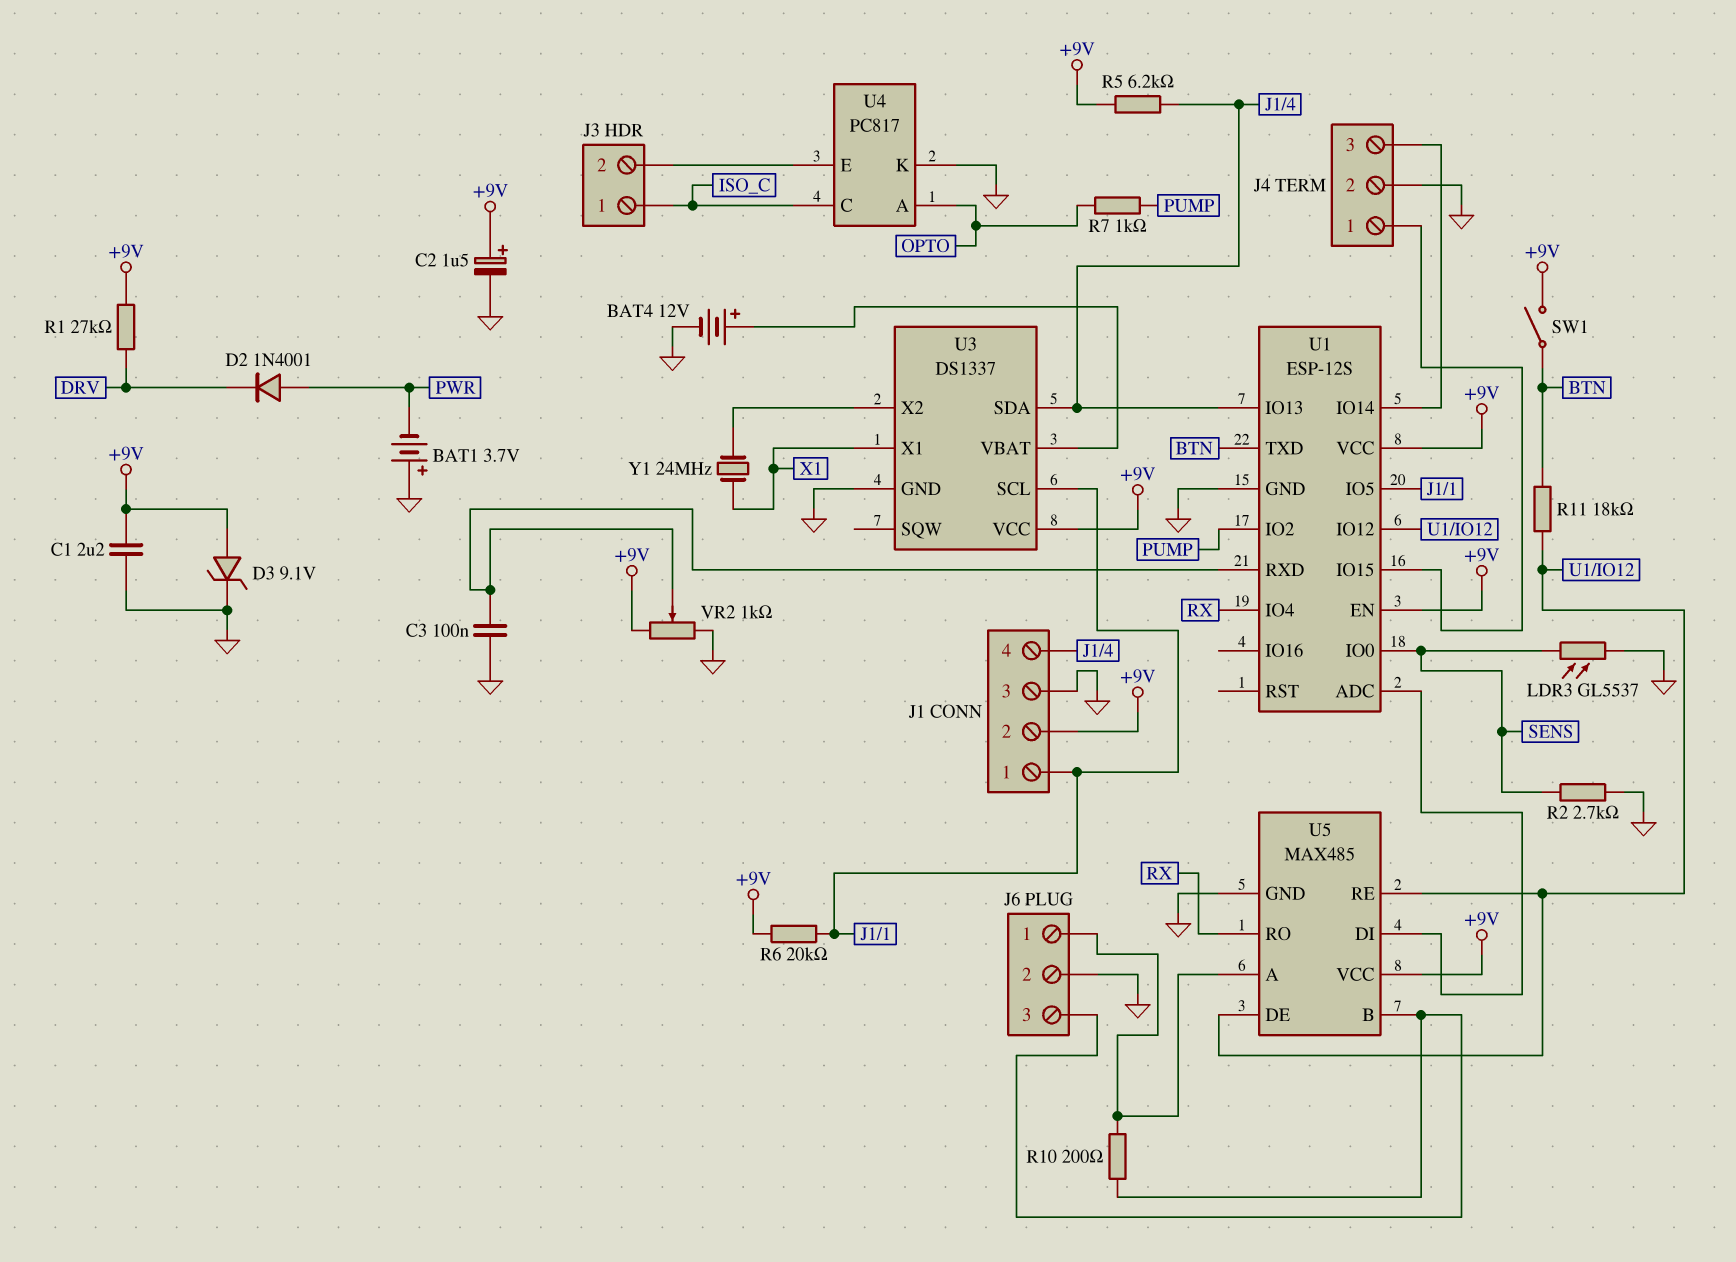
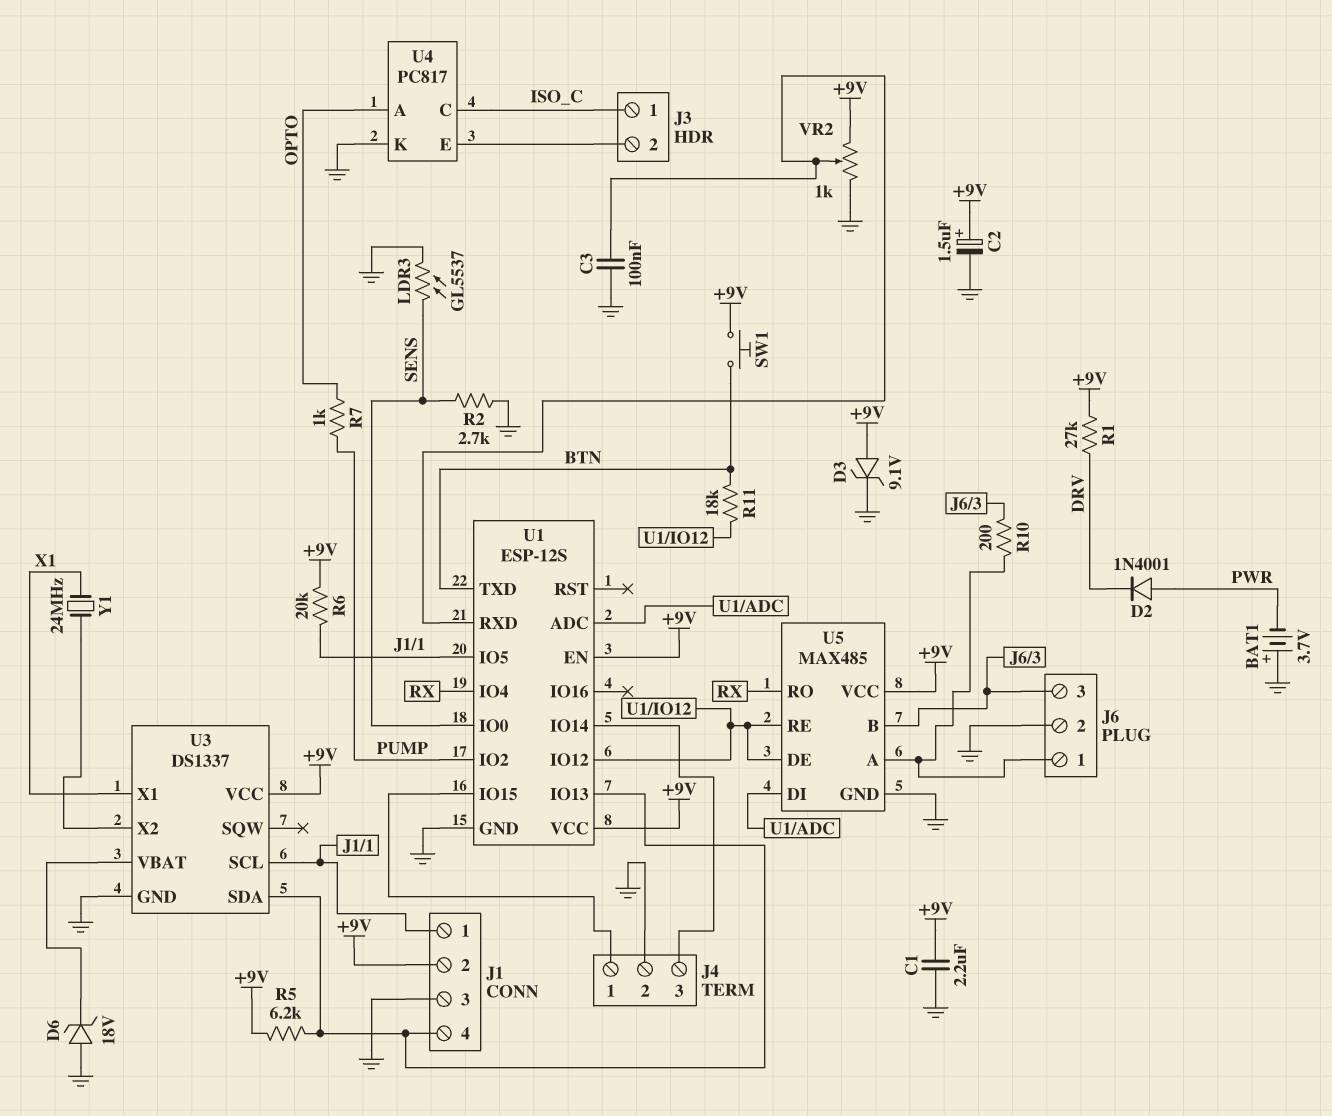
BAT4: 12V (plus U3/VBAT, minus GND) -> none
D6: none -> zener 18V (A GND, K U3/VBAT)
SW1: switch (+9V, BTN) -> button (+9V, BTN)

